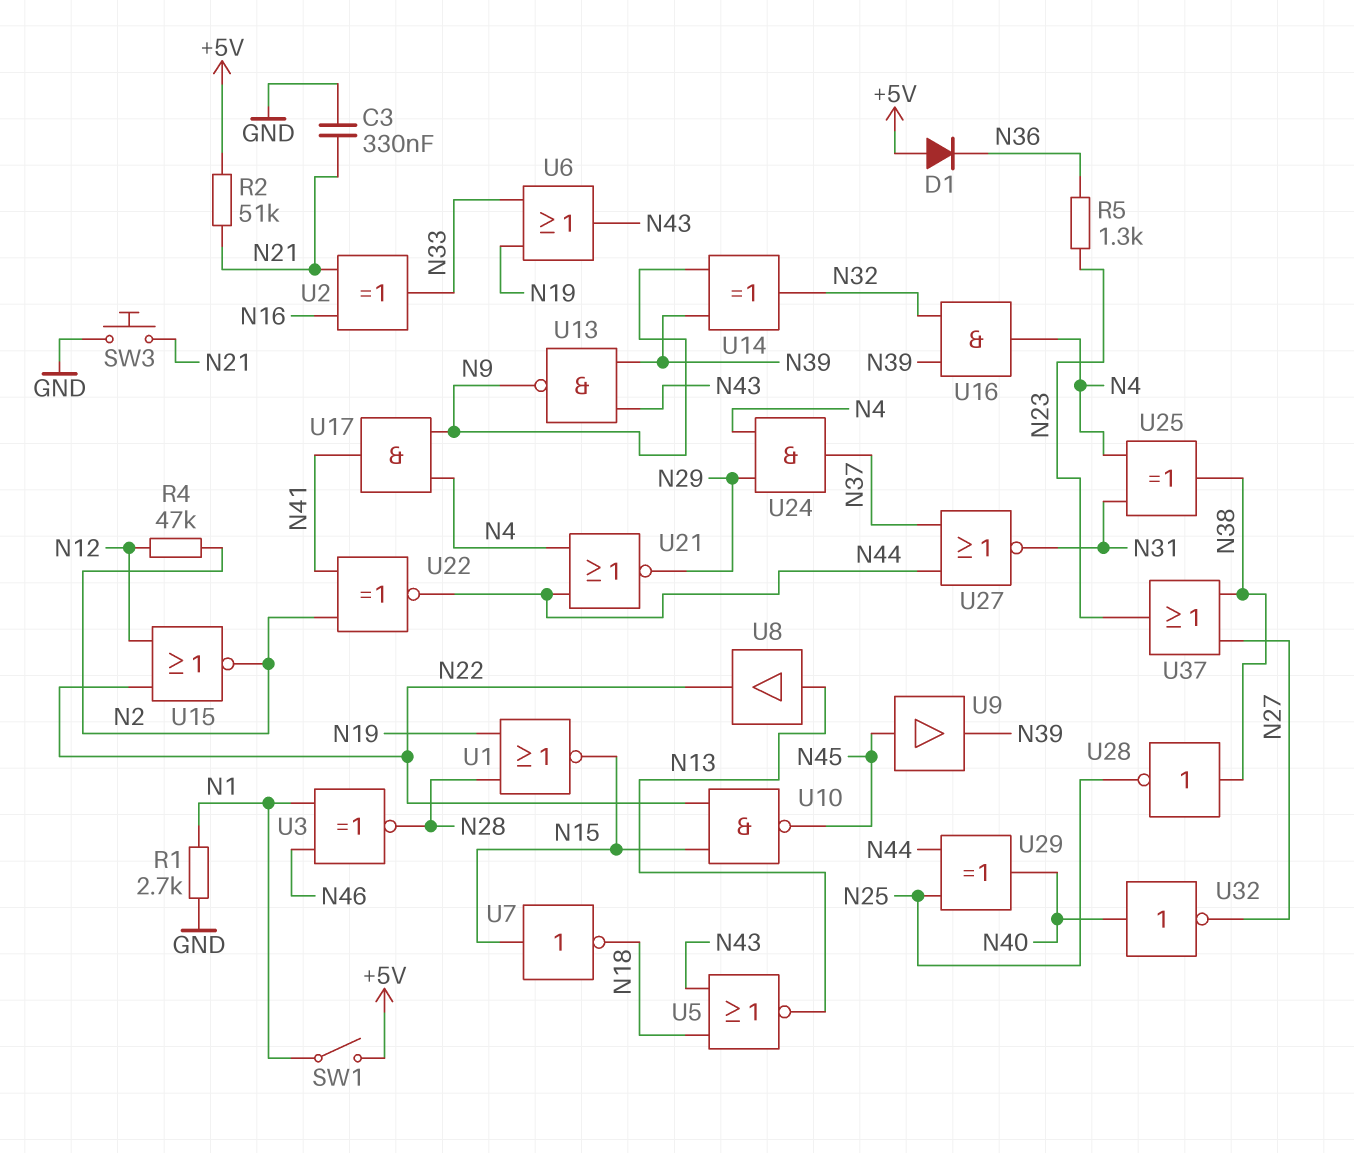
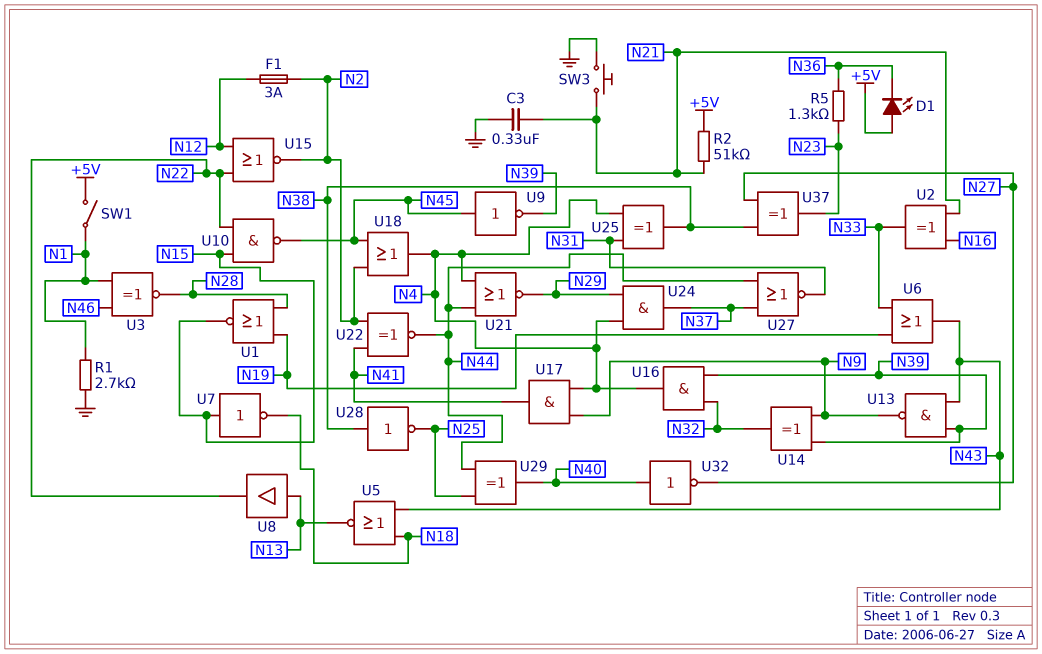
D1: diode (A +5V, K N36) -> LED (A +5V, K N36)
F1: none -> 3A (N2, N12)
R4: 47k (N2, N12) -> none
U9: buffer (in N45, out N39) -> NOT (in N45, out N39)
U18: none -> OR (in N2, in N45, out N4)
U37: OR (in N27, in N38, out N23) -> XOR (in N27, in N38, out N23)

